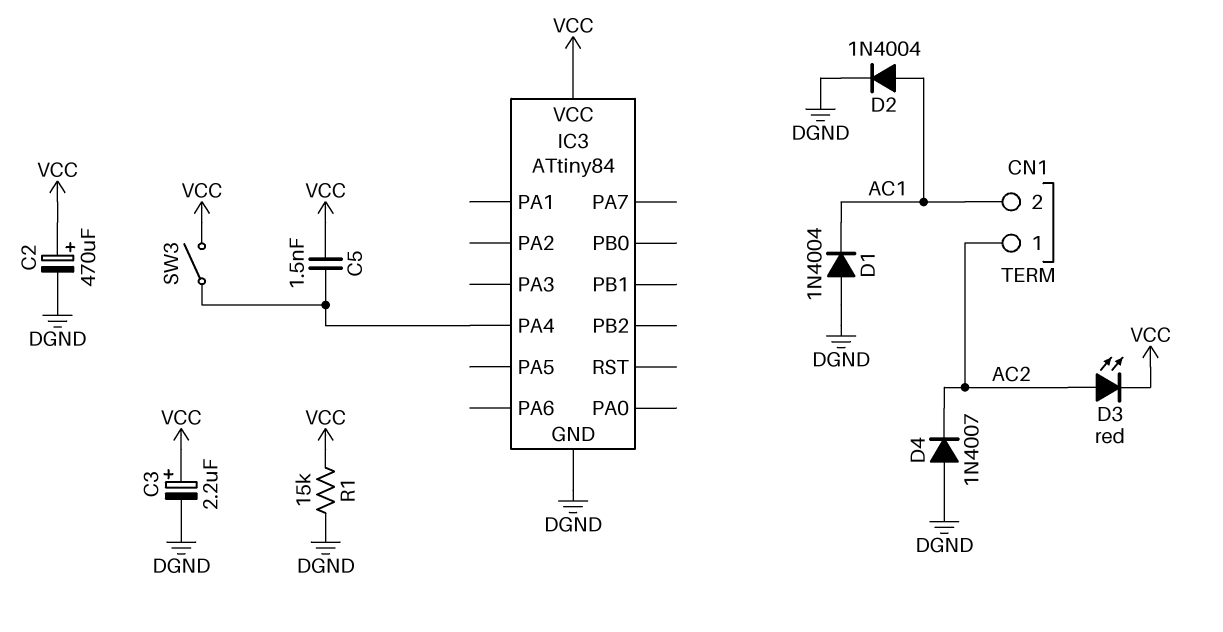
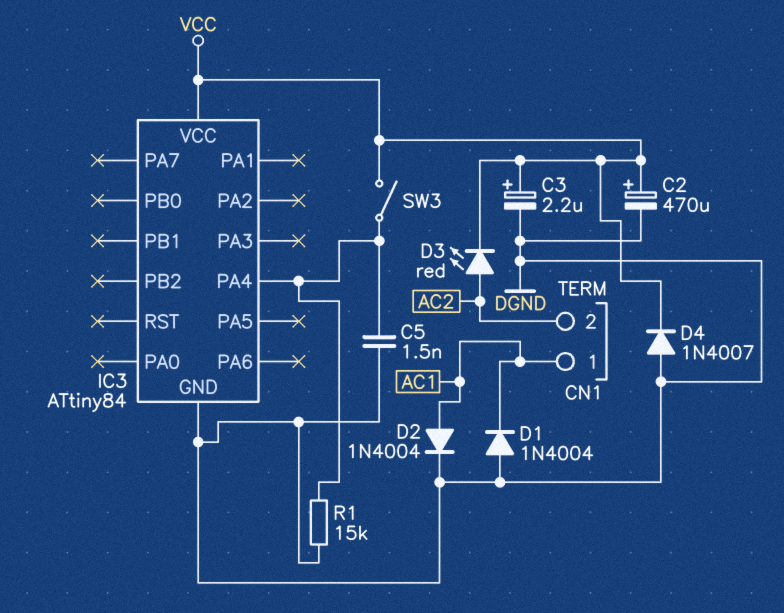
C5: 1.5nF (IC3/PA4, VCC) -> 1.5nF (DGND, IC3/PA4)
CN1 pin 1: AC2 -> AC1
CN1 pin 2: AC1 -> AC2
D4: diode 1N4007 (A DGND, K AC2) -> diode 1N4007 (A DGND, K VCC)
R1: 15k (DGND, VCC) -> 15k (DGND, IC3/PA4)

